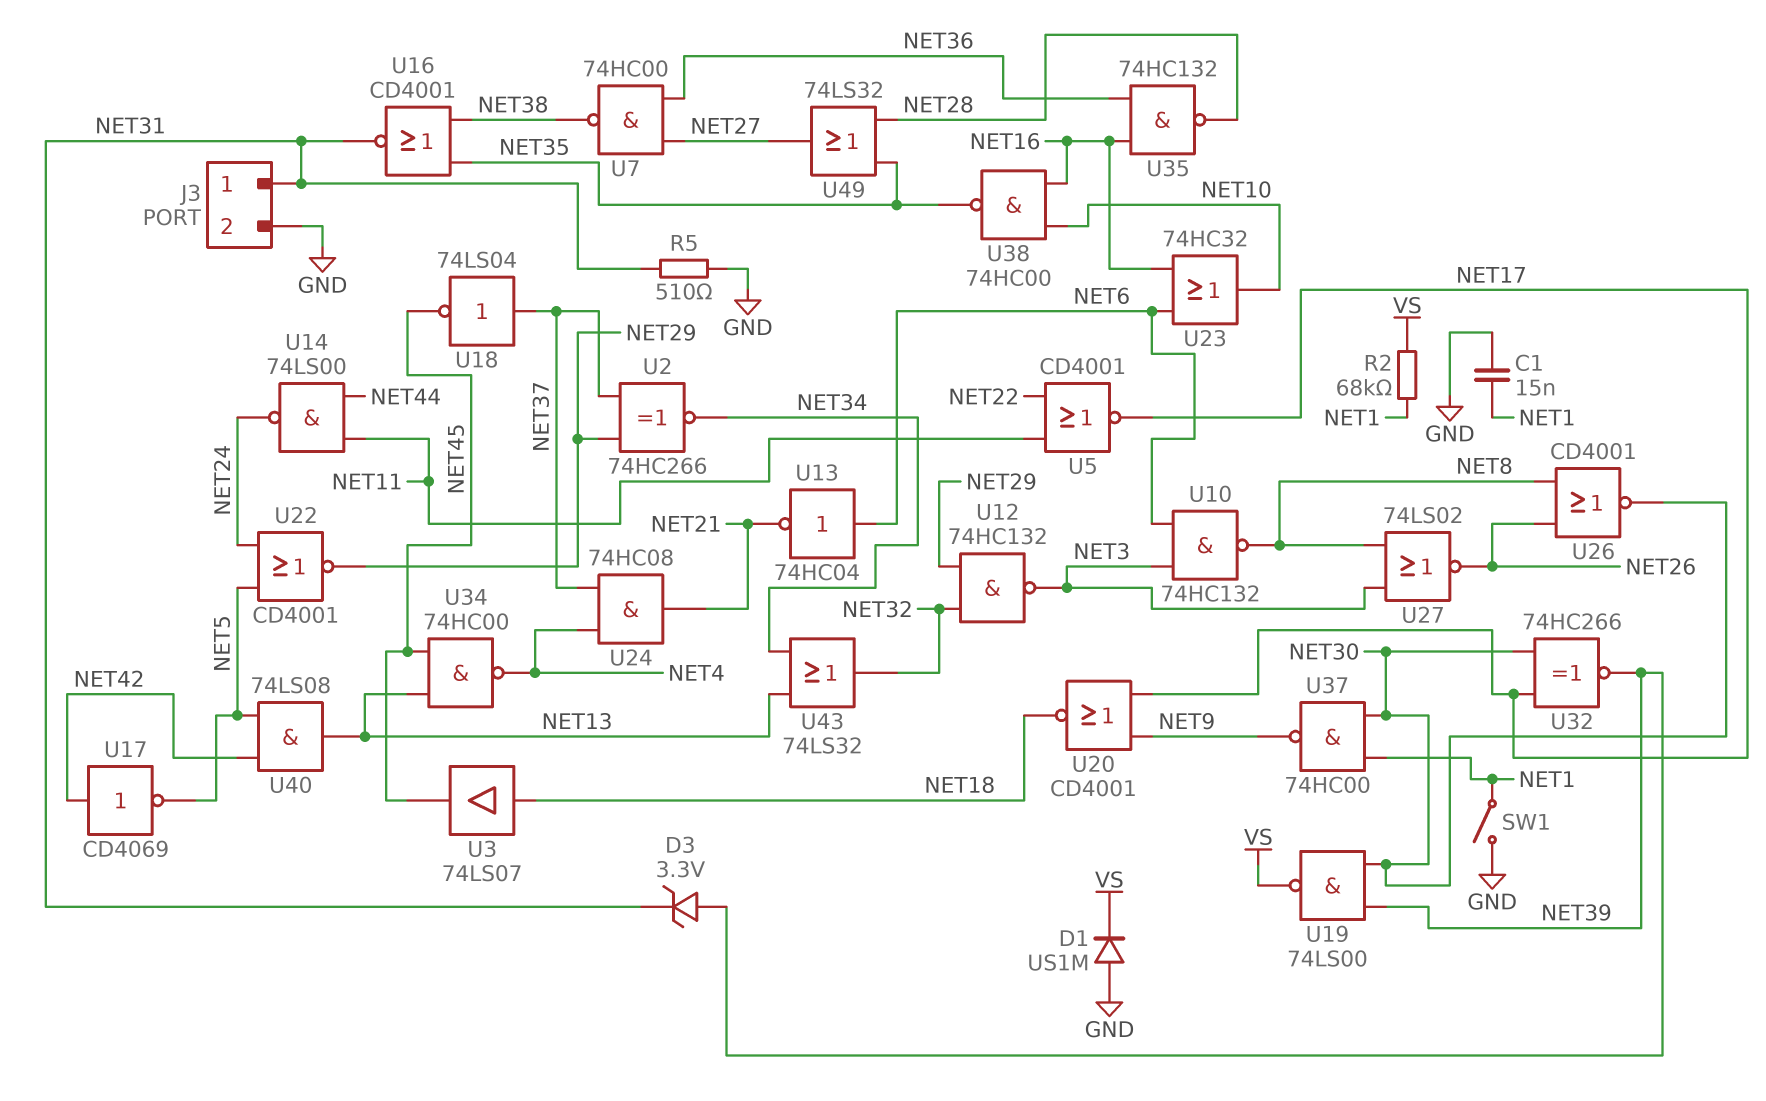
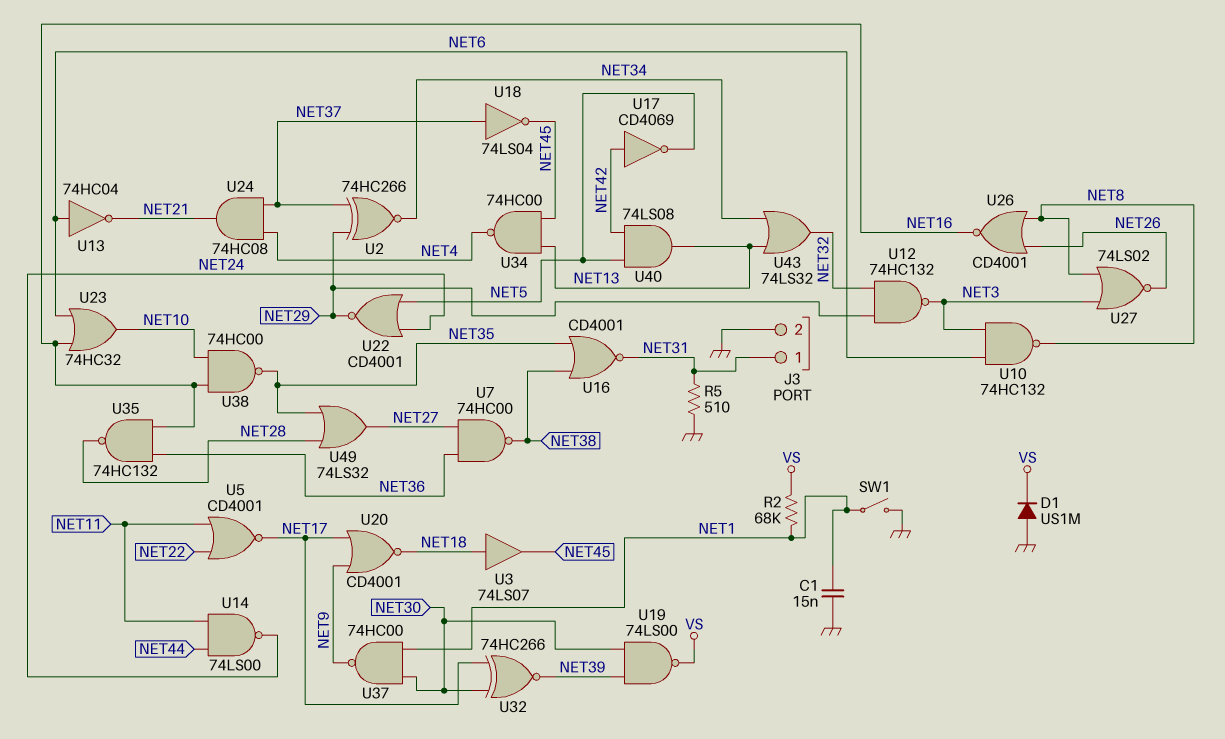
D3: zener 3.3V (A NET39, K NET31) -> none
U26: NOR CD4001 (in NET8, in NET26, out NET30) -> NOR CD4001 (in NET8, in NET26, out NET16)

